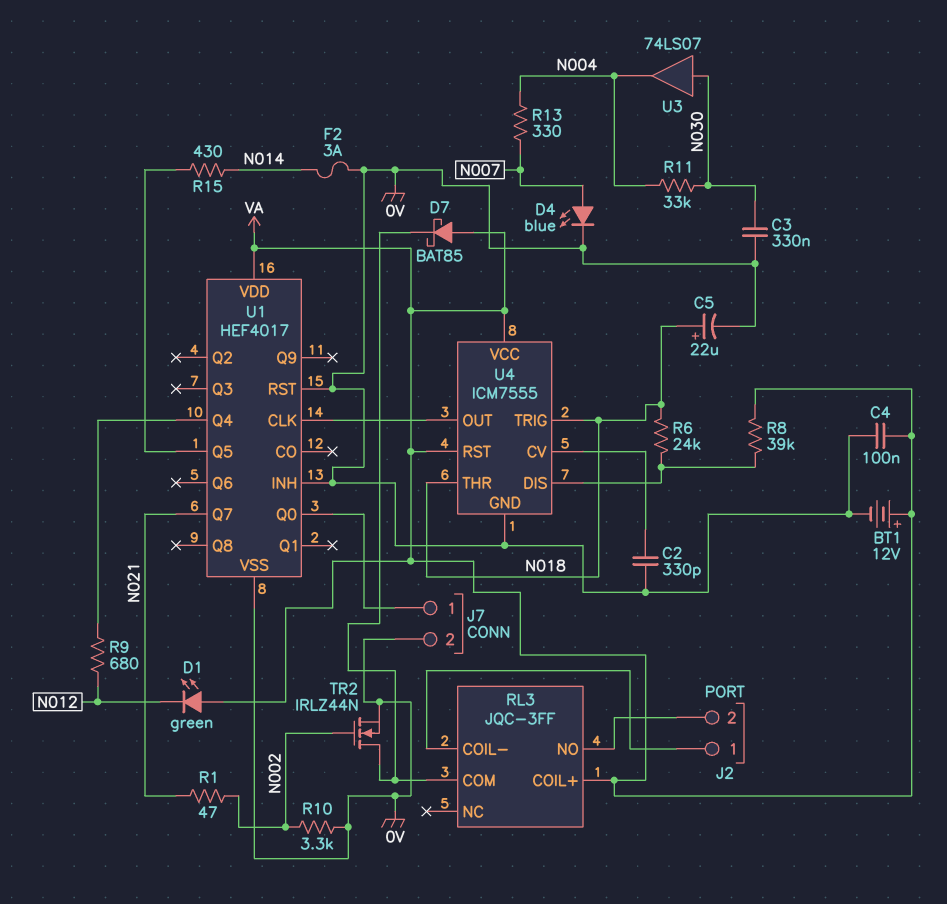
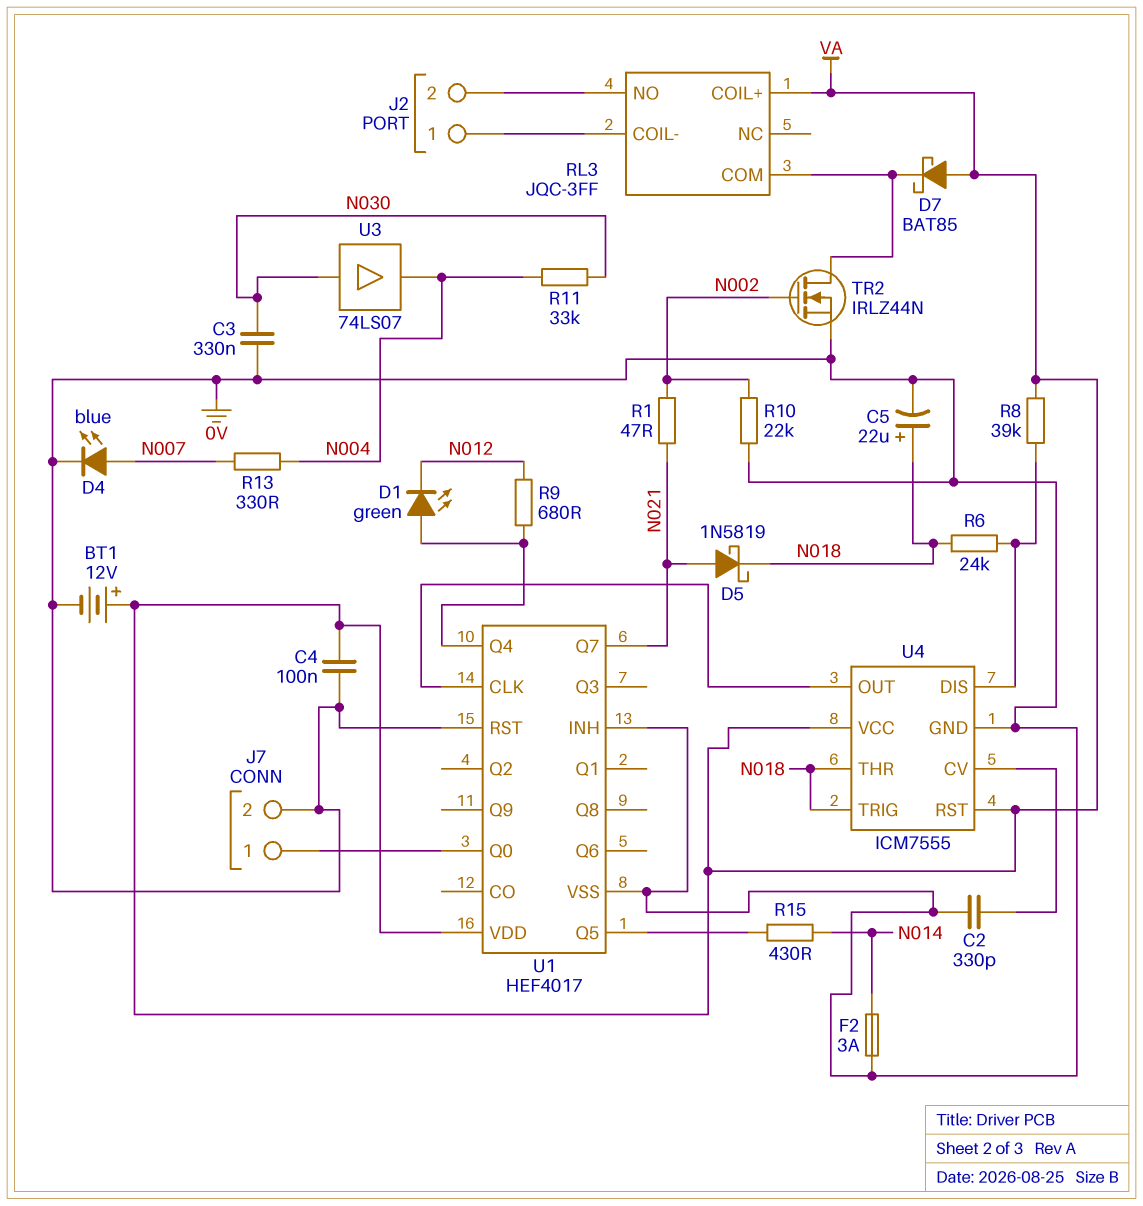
D1: LED green (A VA, K N012) -> LED green (A U1/Q4, K N012)
D5: none -> schottky 1N5819 (A N021, K N018)
R10: 3.3k (0V, N002) -> 22k (0V, N002)

